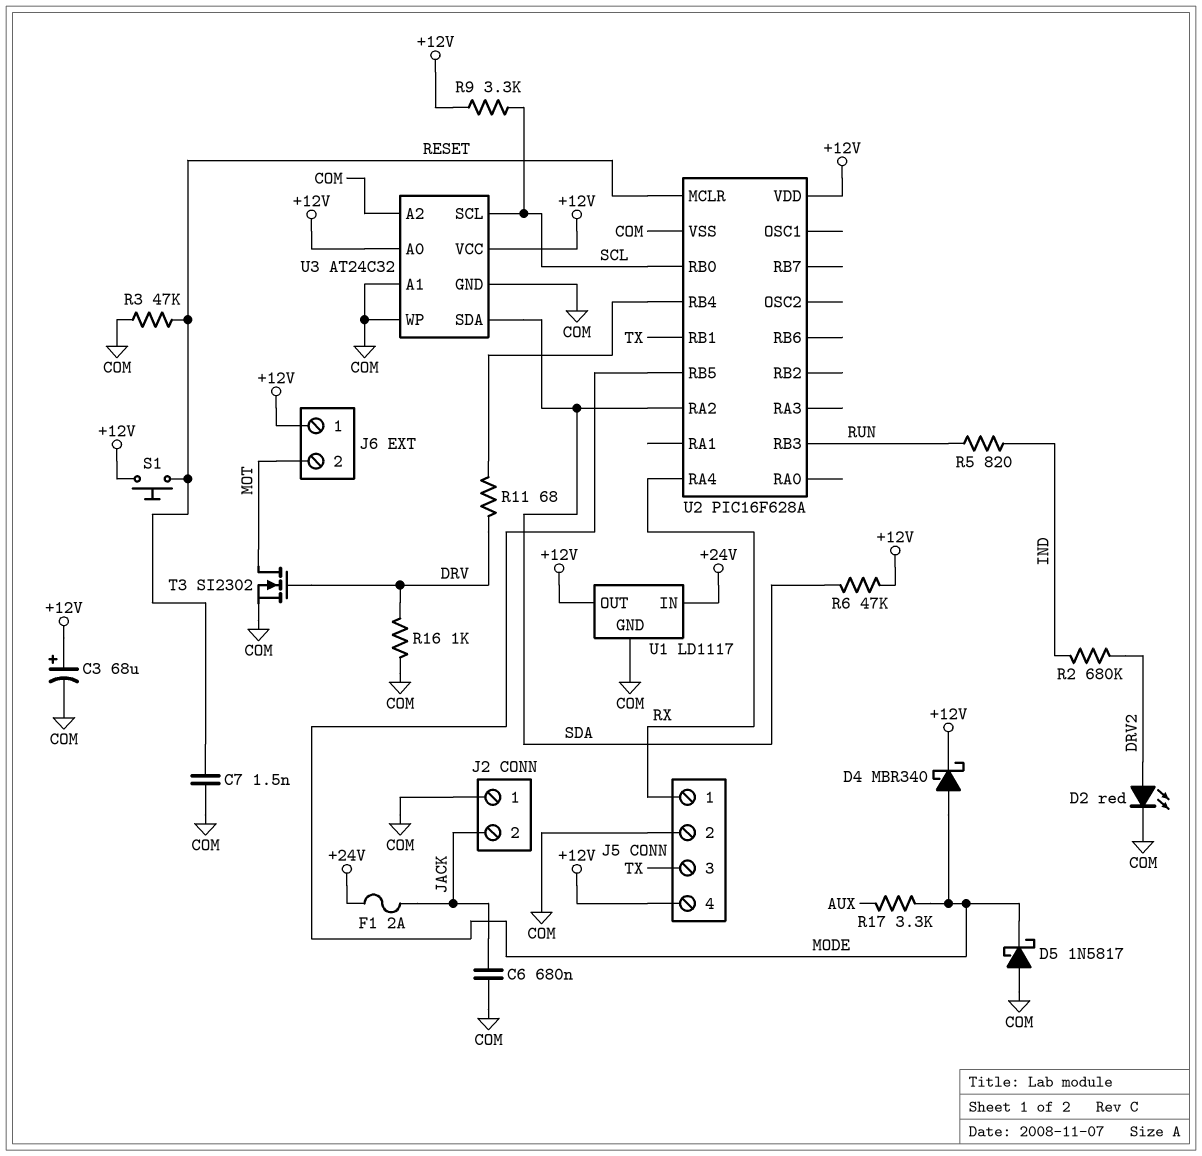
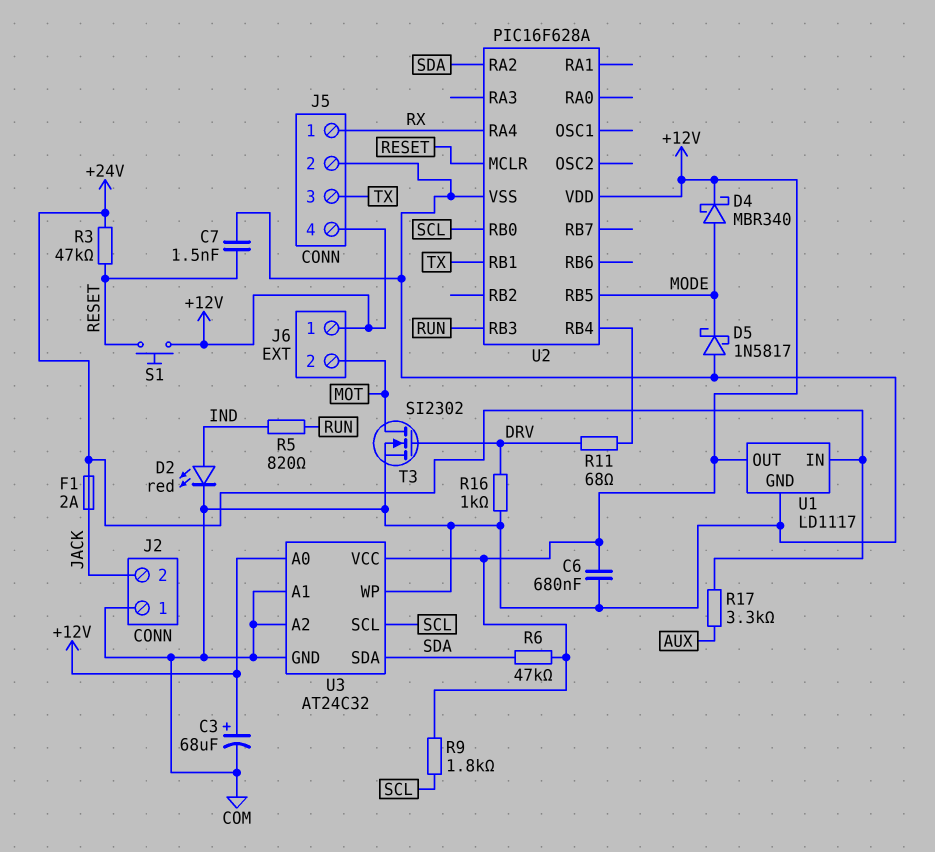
C6: 680nF (COM, JACK) -> 680nF (+12V, COM)
D2: LED red (A DRV2, K COM) -> LED red (A IND, K COM)
R2: 680k (DRV2, IND) -> none
R3: 47k (COM, RESET) -> 47k (+24V, RESET)
R9: 3.3k (+12V, SCL) -> 1.8k (+12V, SCL)
R17: 3.3k (AUX, MODE) -> 3.3k (+24V, AUX)

